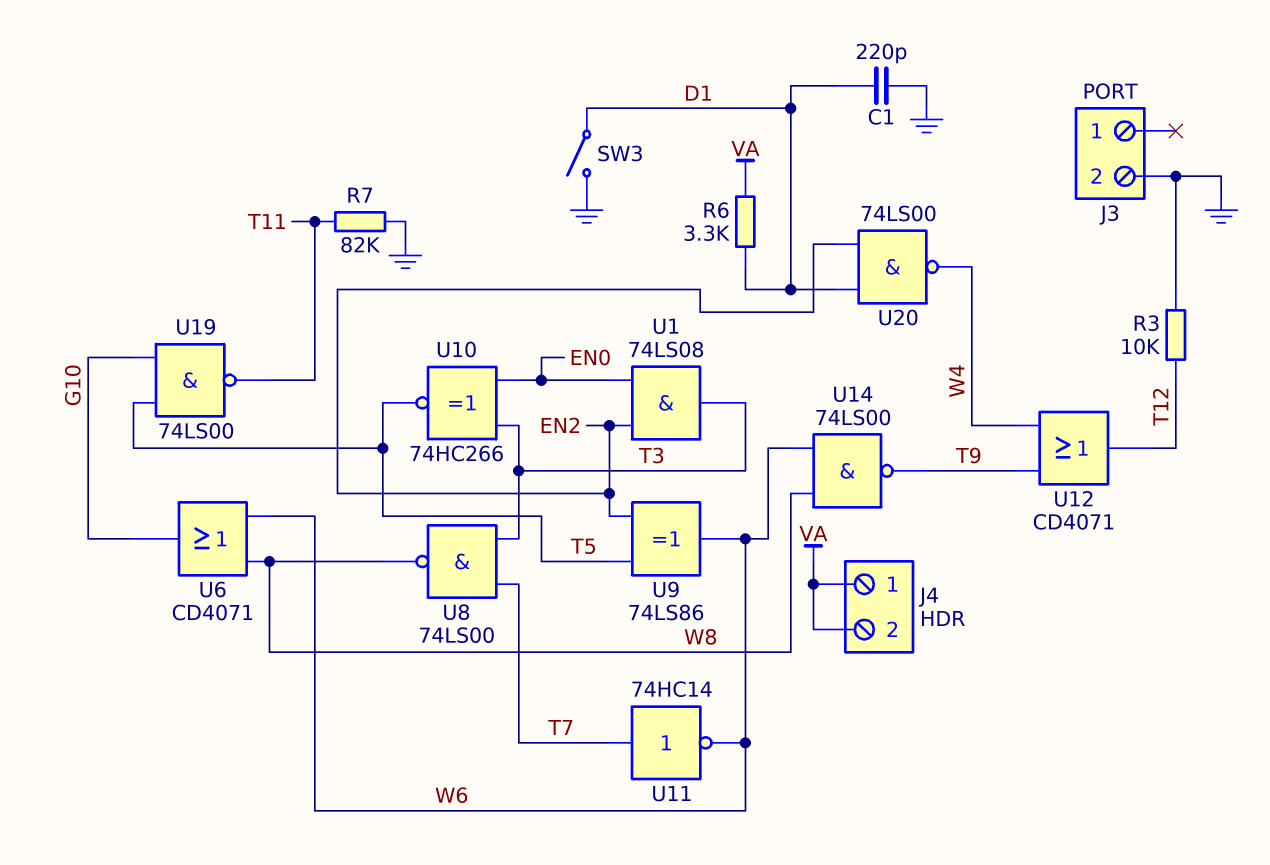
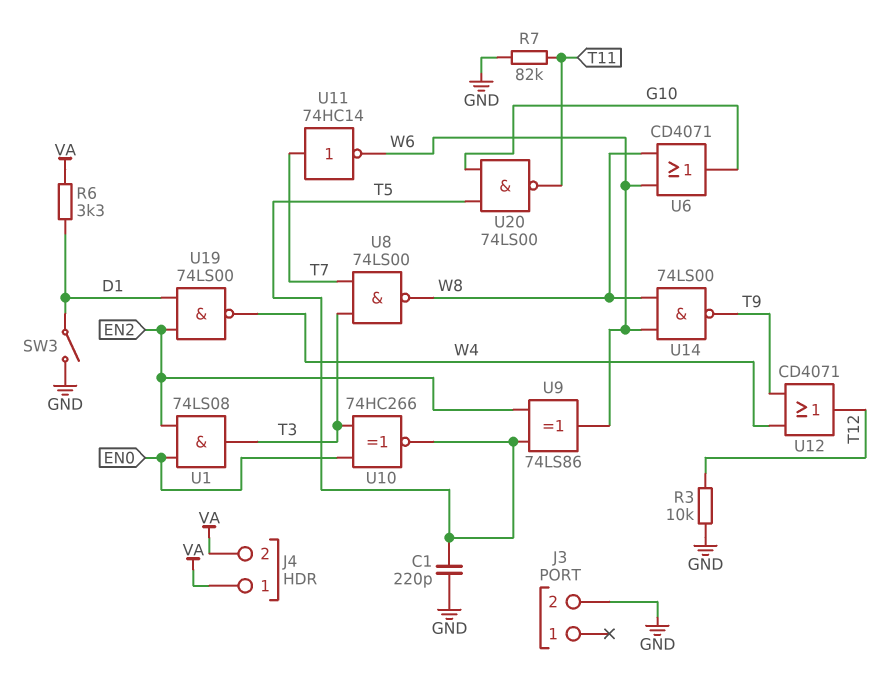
C1: 220pF (D1, GND) -> 220pF (GND, T5)
U19: NAND 74LS00 (in G10, in T5, out T11) -> NAND 74LS00 (in D1, in EN2, out W4)
U20: NAND 74LS00 (in D1, in EN2, out W4) -> NAND 74LS00 (in G10, in T5, out T11)

